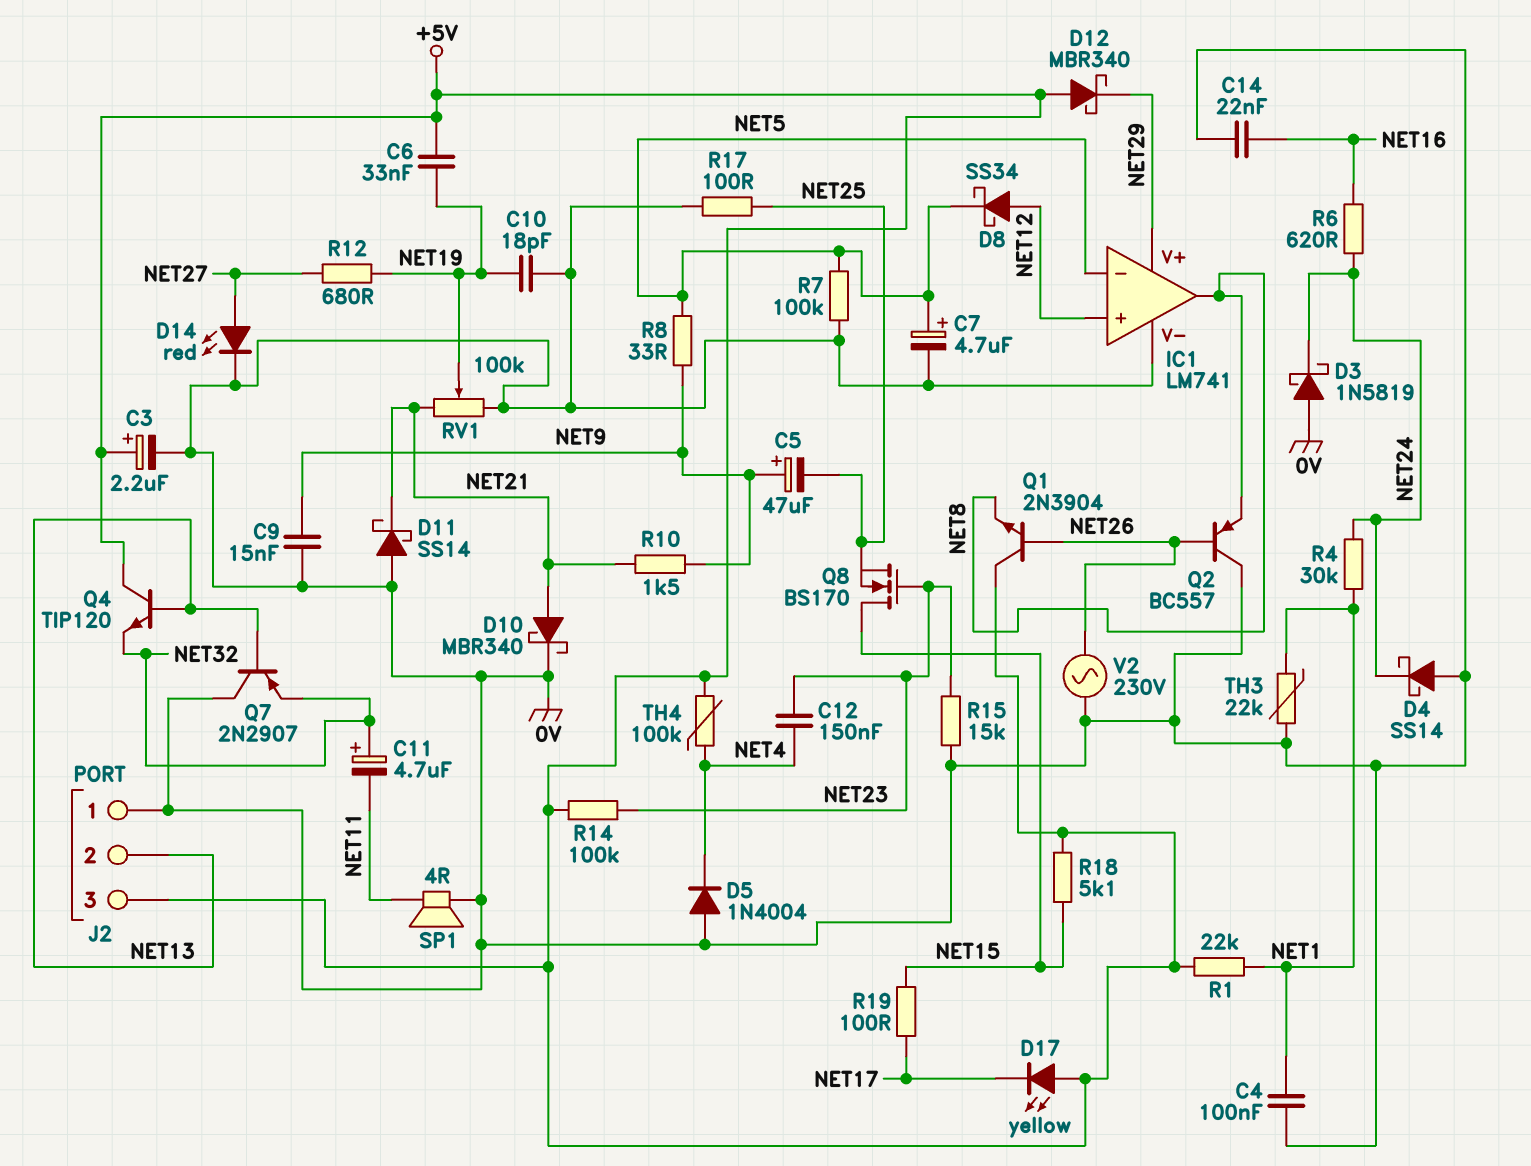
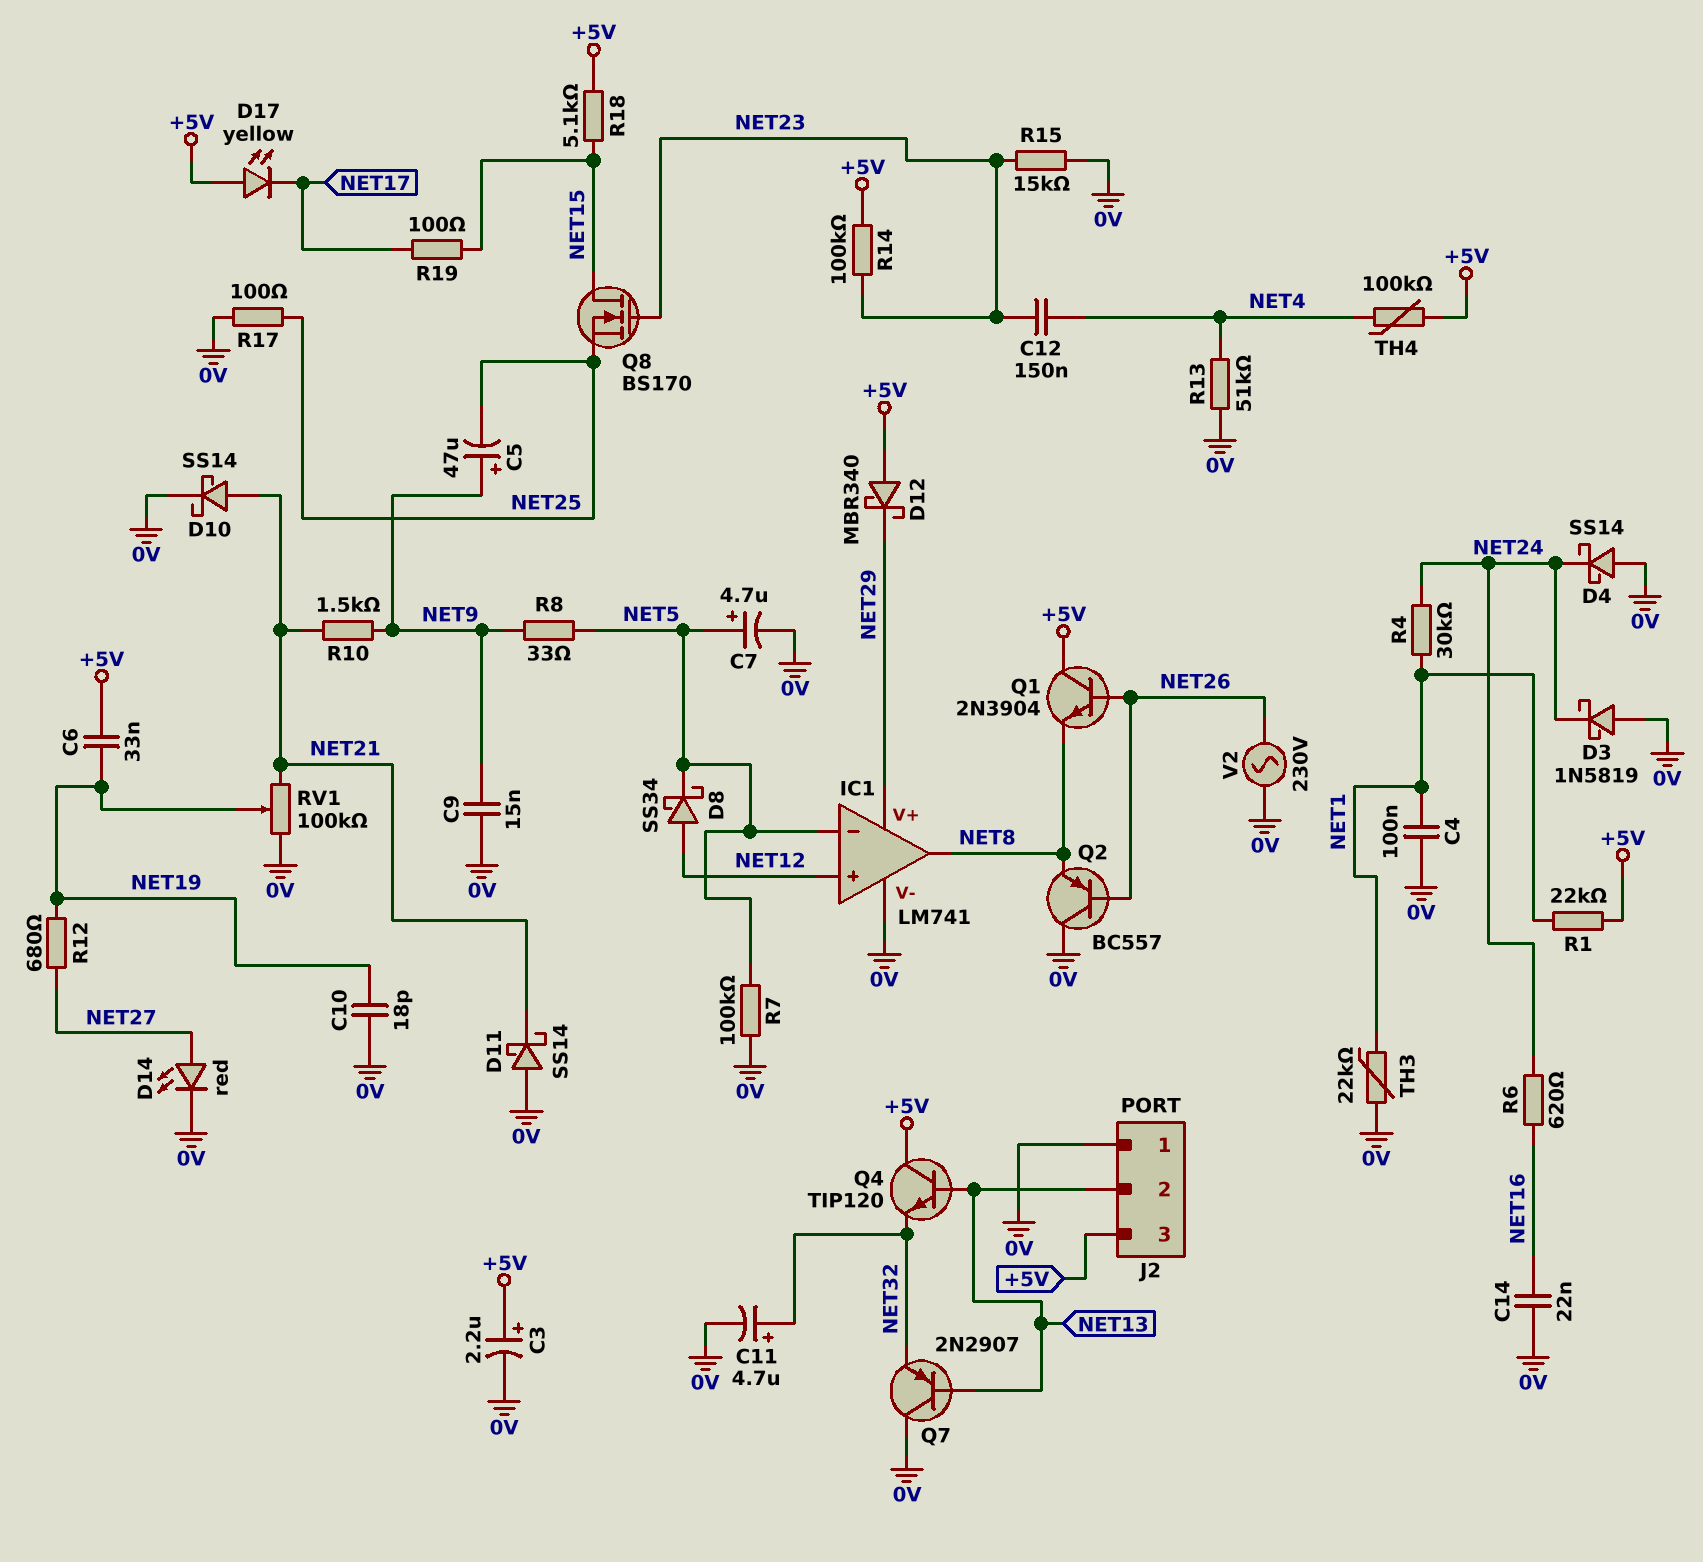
C11: 4.7uF (plus NET32, minus NET11) -> 4.7uF (plus NET32, minus 0V)
D5: diode 1N4004 (A 0V, K NET4) -> none
D10: schottky MBR340 (A NET21, K 0V) -> schottky SS14 (A NET21, K 0V)
R13: none -> 51k (0V, NET4)
SP1: speaker 4R (0V, NET11) -> none

